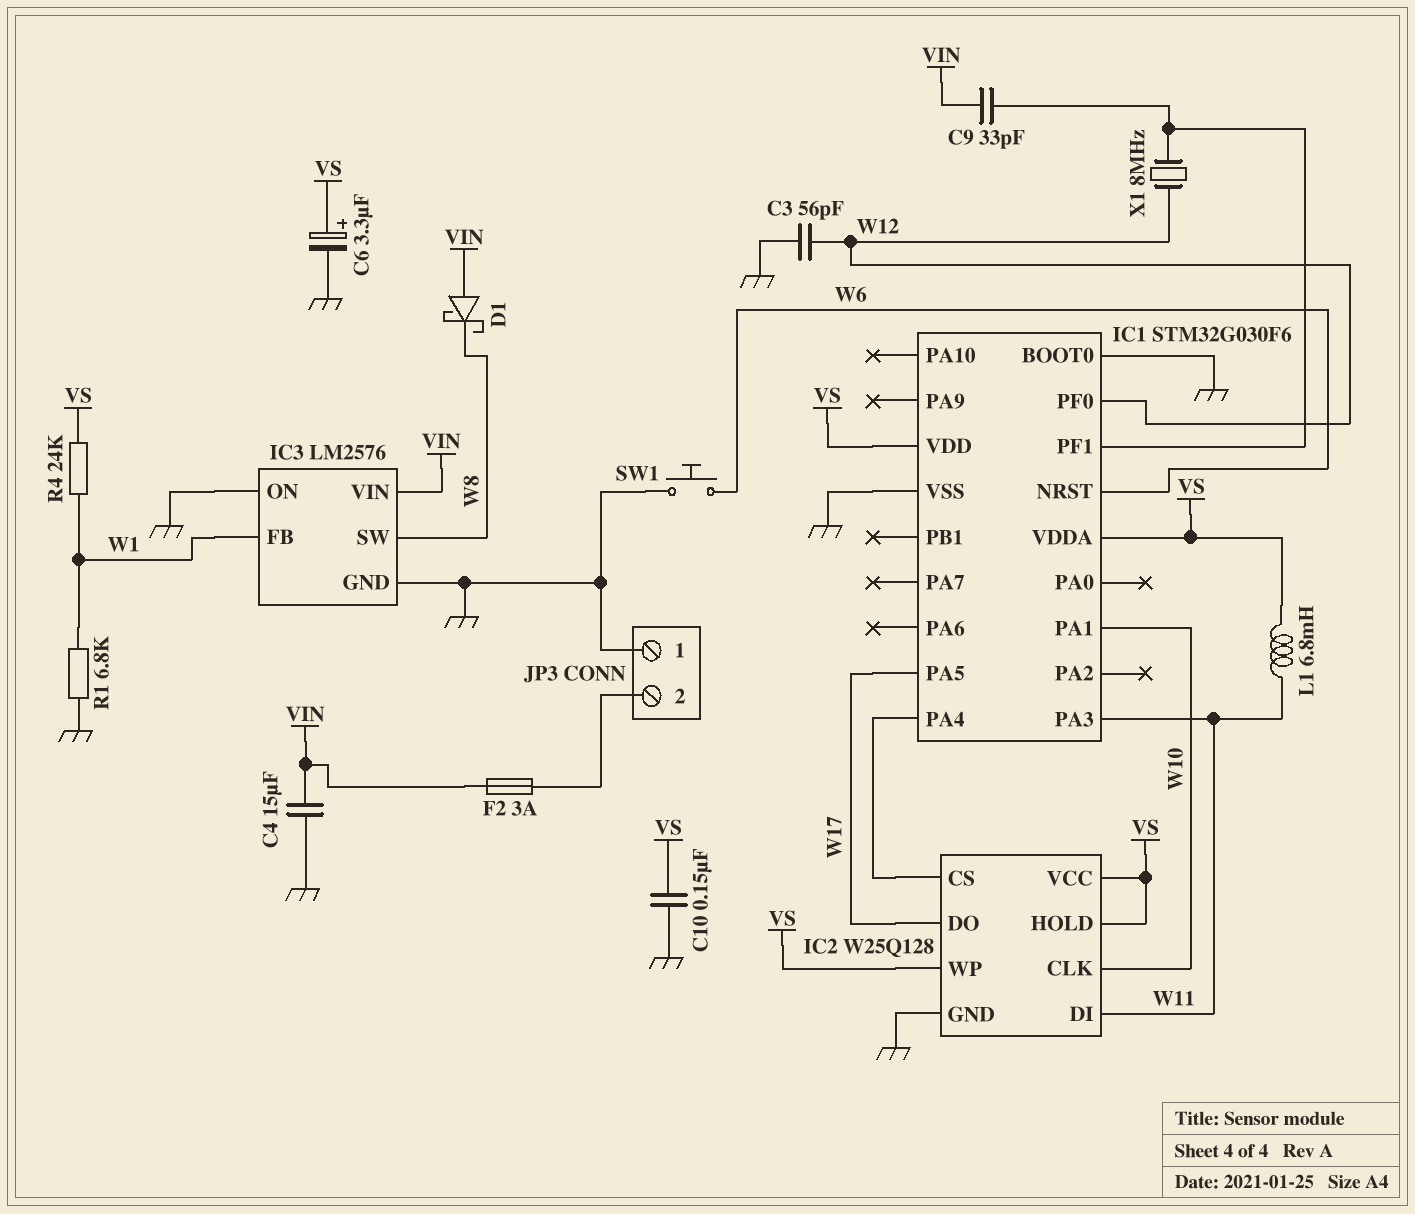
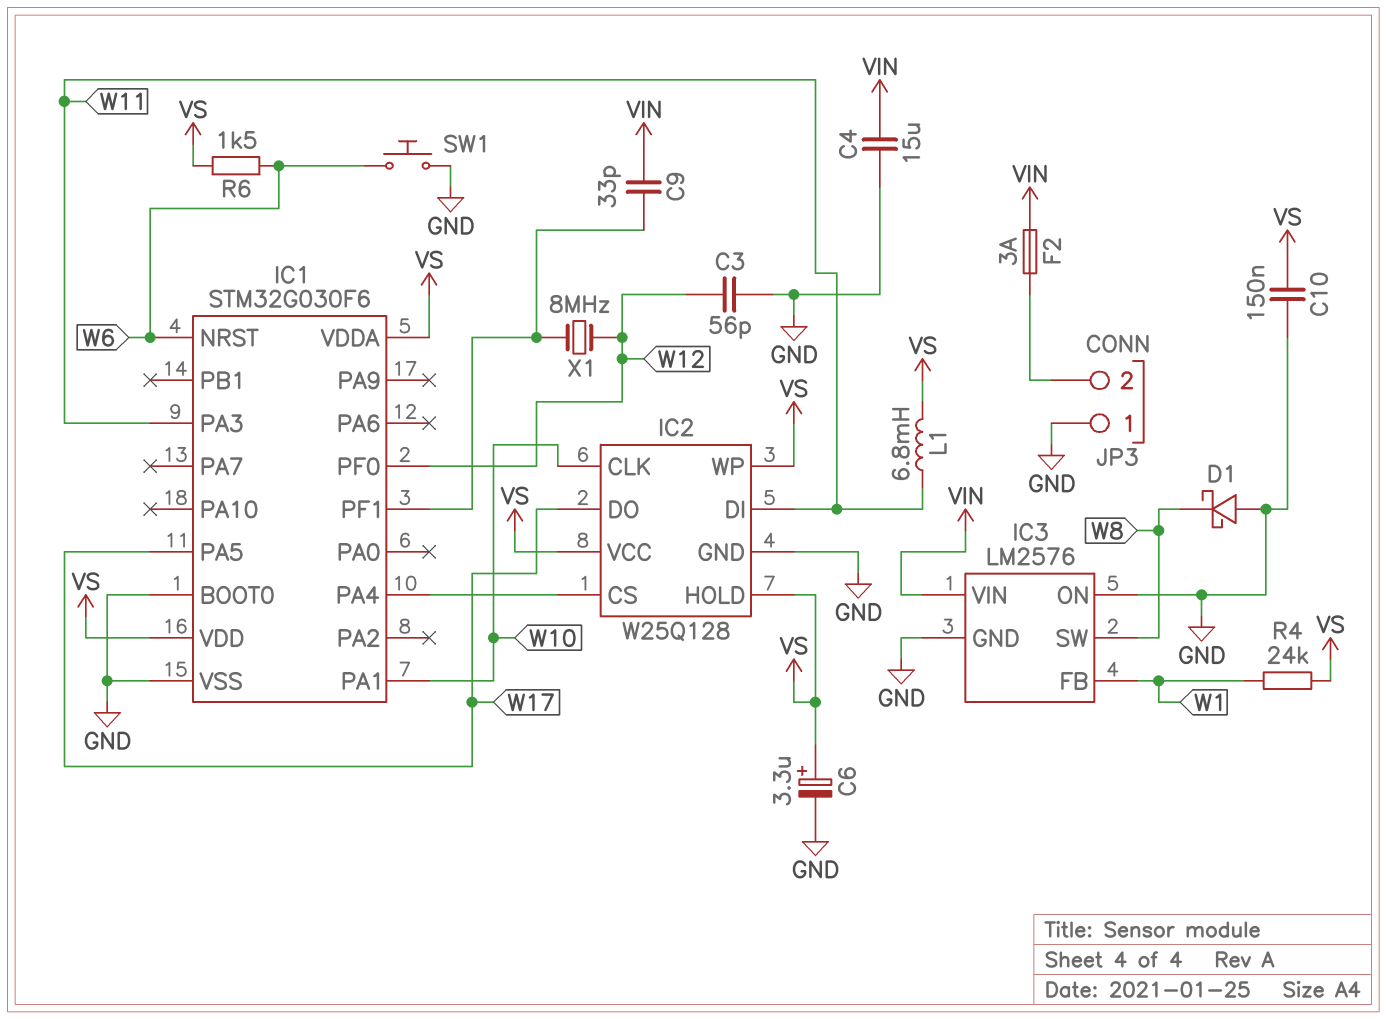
D1: schottky (A VIN, K W8) -> schottky (A GND, K W8)
R1: 6.8k (GND, W1) -> none
R6: none -> 1.5k (VS, W6)

